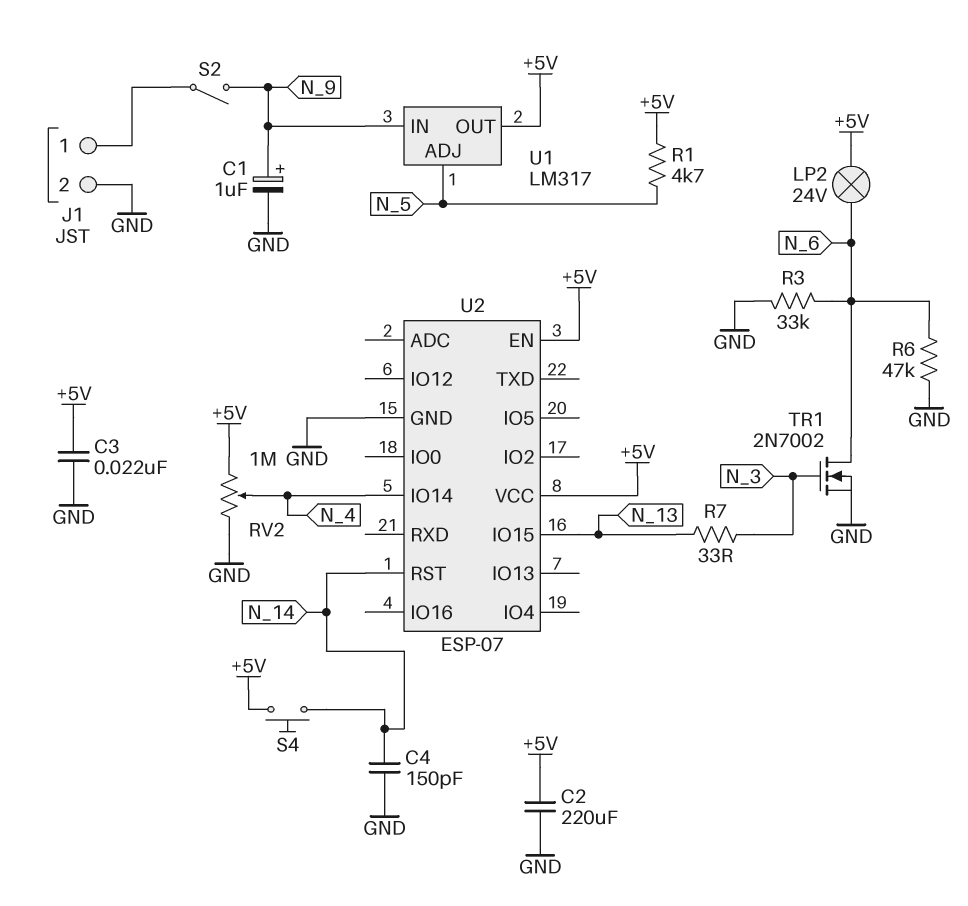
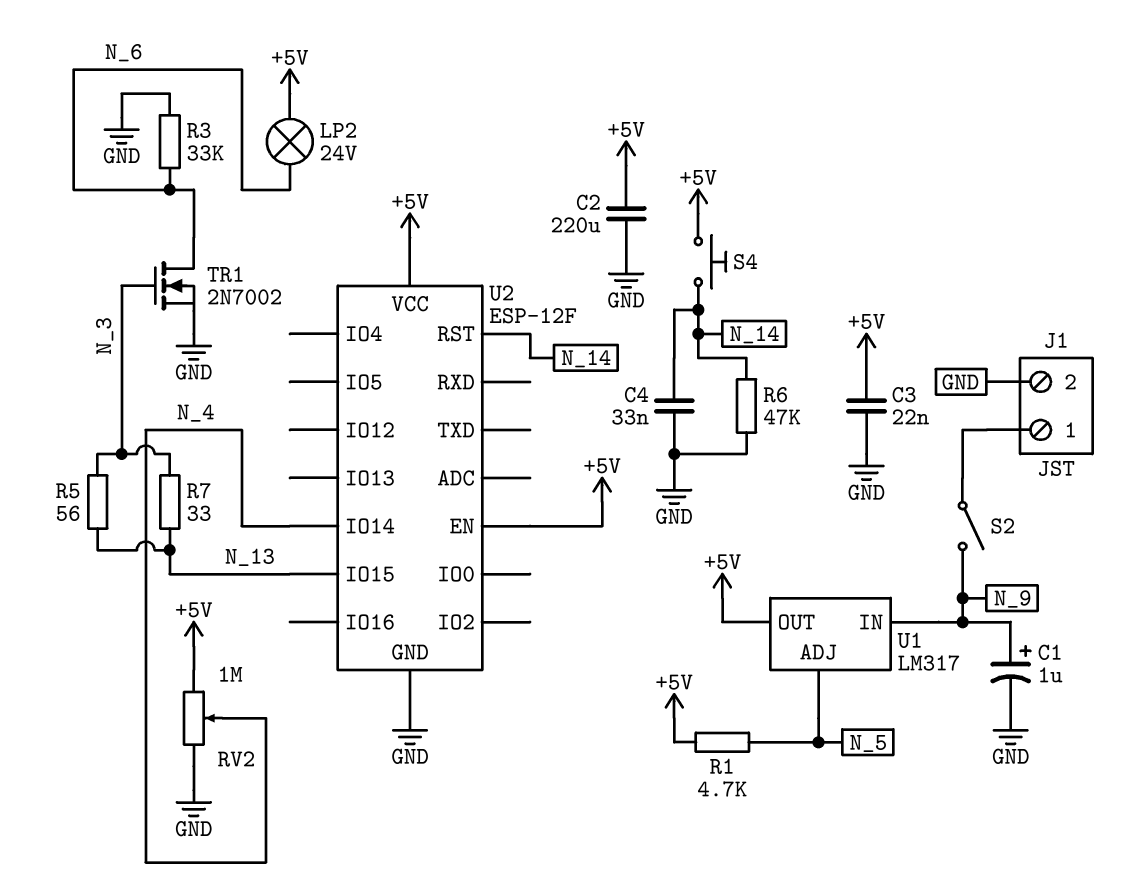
C4: 150pF (GND, N_14) -> 33nF (GND, N_14)
R5: none -> 56 (N_3, N_13)
R6: 47k (GND, N_6) -> 47k (GND, N_14)
U2: ESP-07 -> ESP-12F

